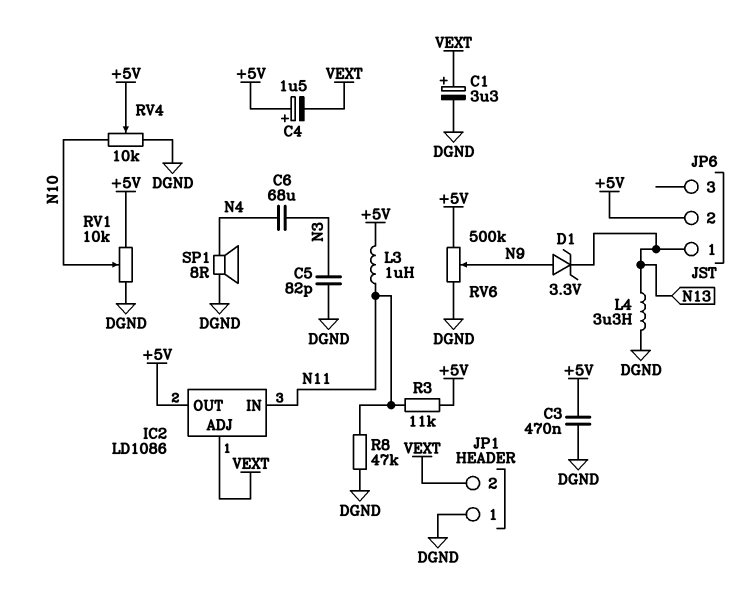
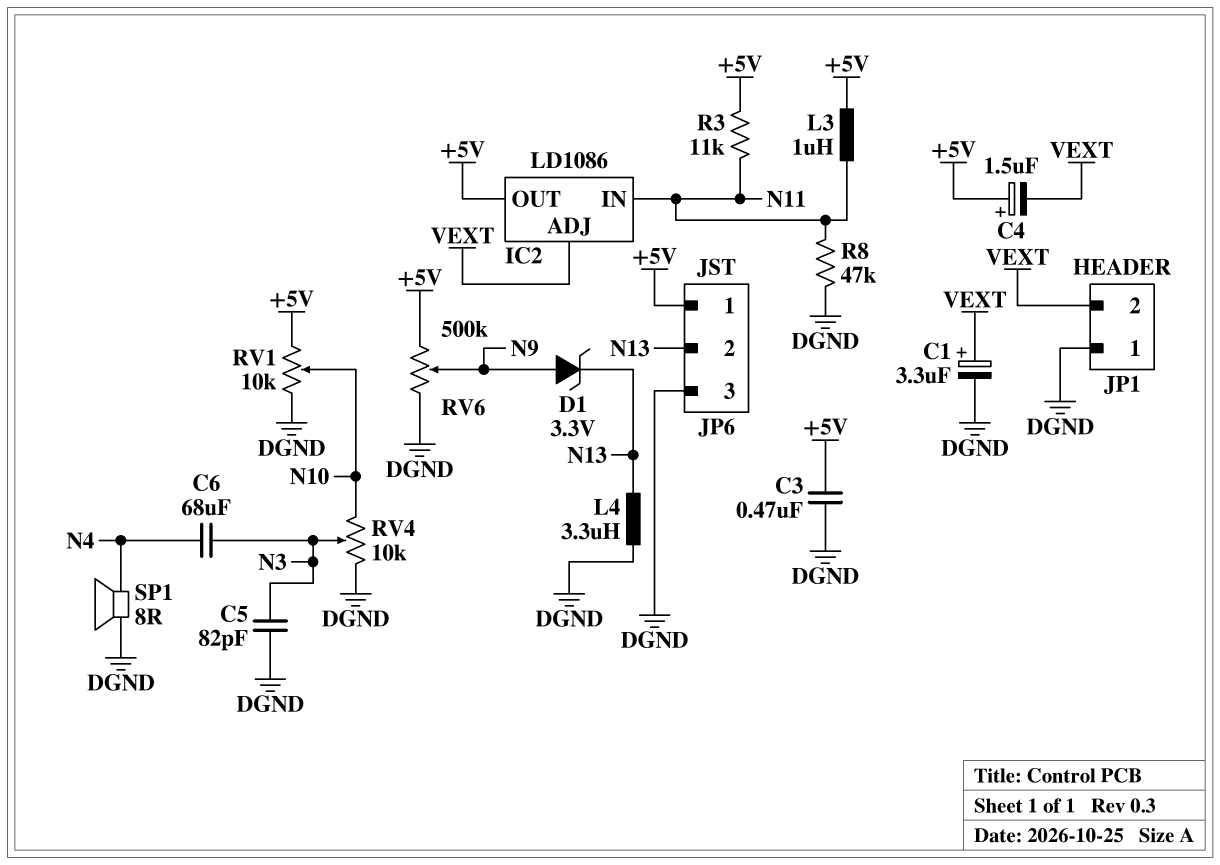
JP6 pin 1: N13 -> +5V
JP6 pin 2: +5V -> N13
JP6 pin 3: none -> DGND
RV4: 10k (DGND, N10, wiper +5V) -> 10k (DGND, N10, wiper N3)

